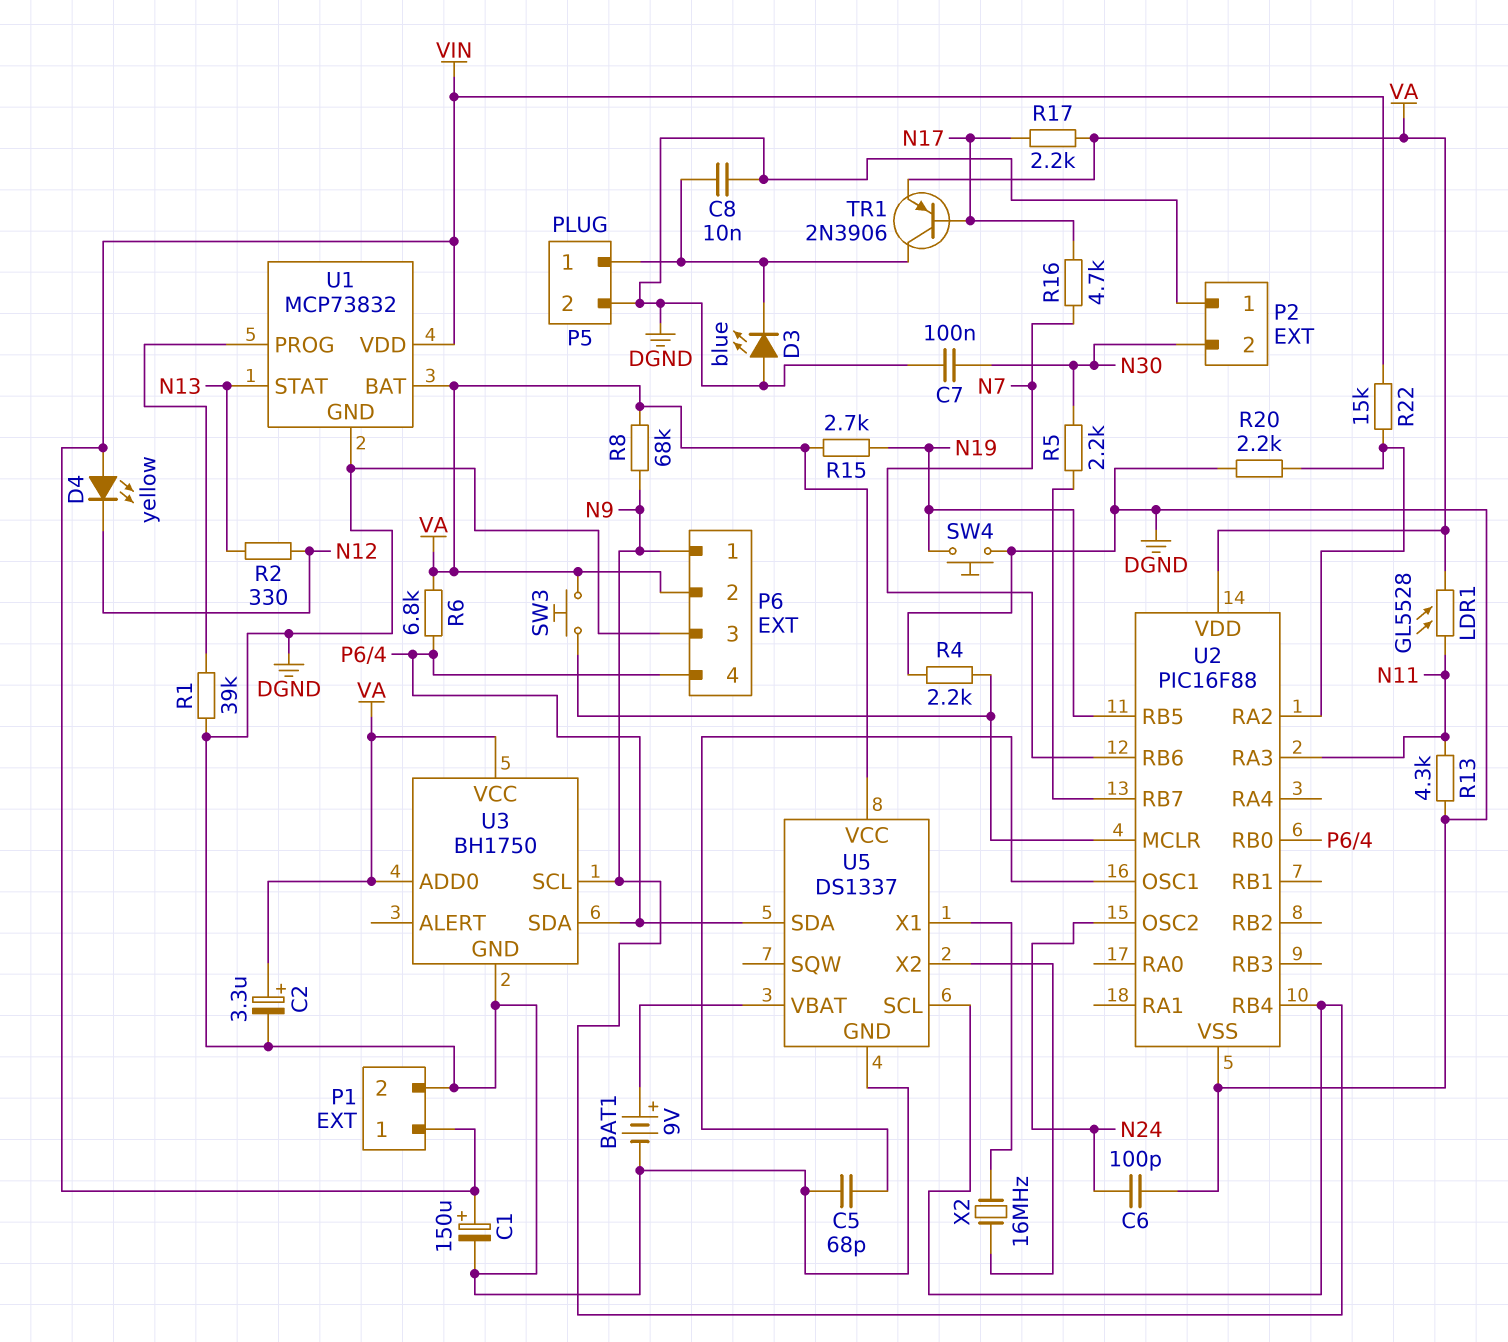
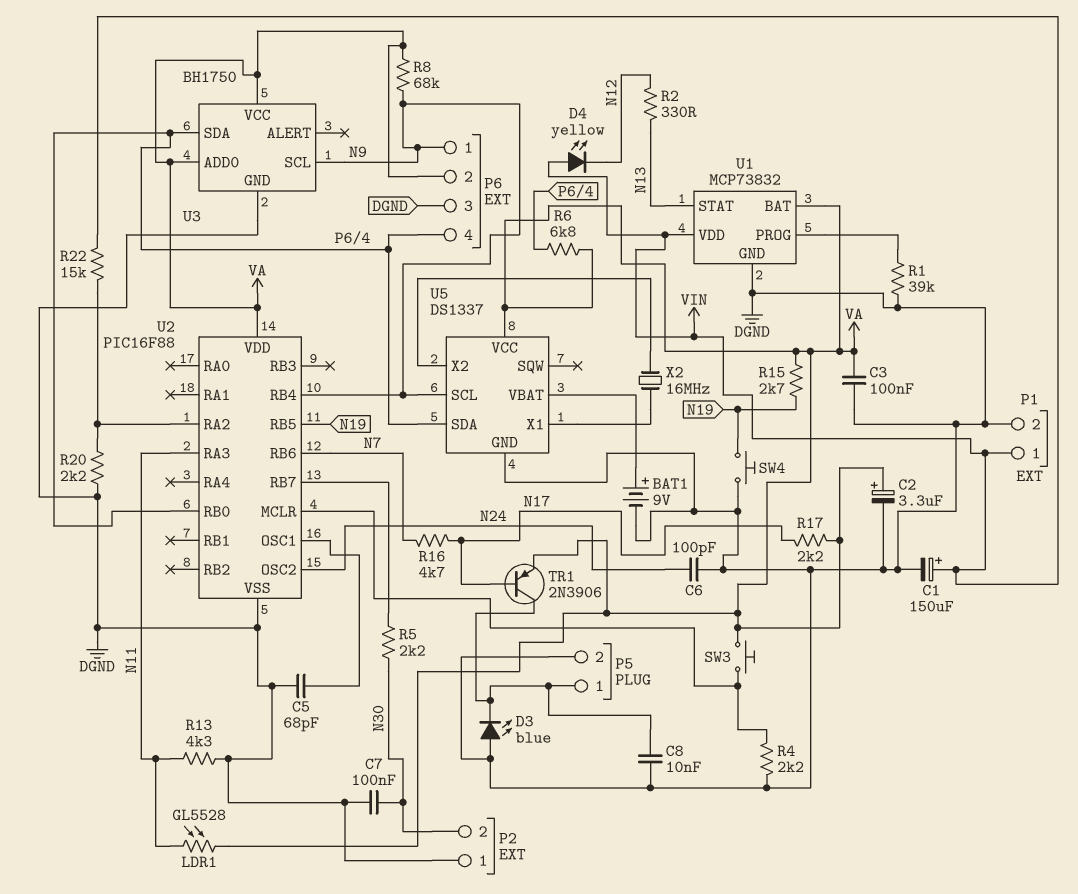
C3: none -> 100nF (DGND, VA)

